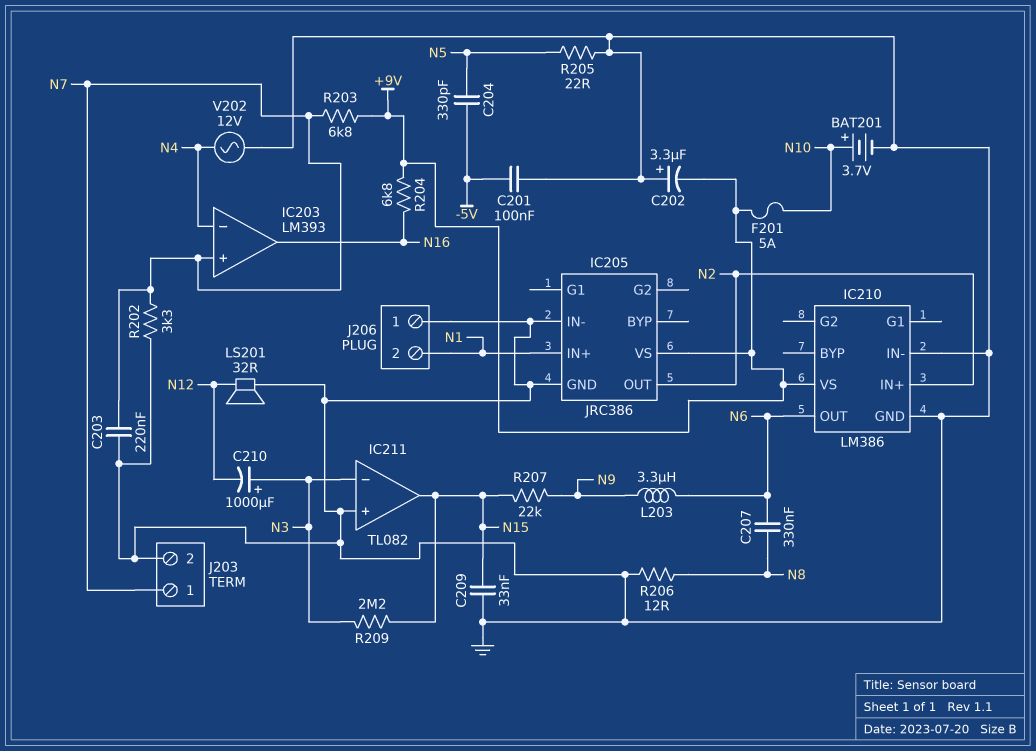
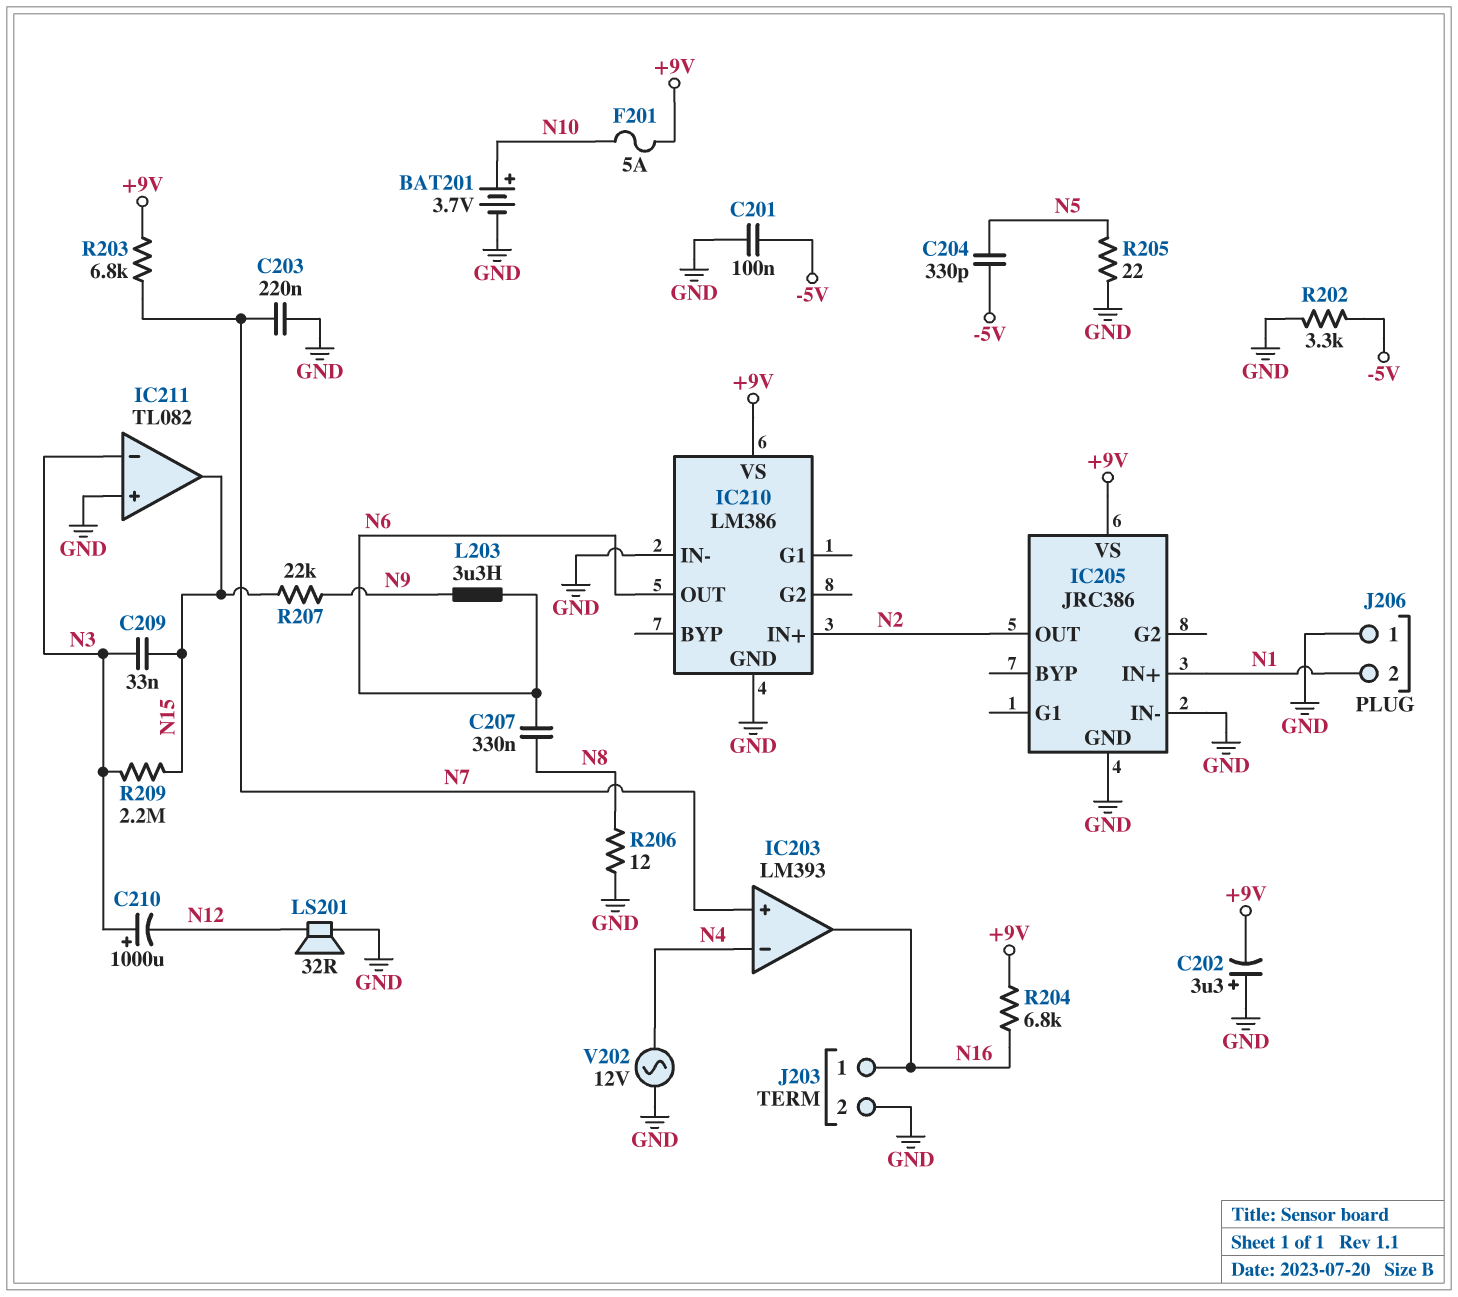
C209: 33nF (GND, N15) -> 33nF (N3, N15)
J203 pin 1: N7 -> N16
R202: 3.3k (GND, N7) -> 3.3k (-5V, GND)

